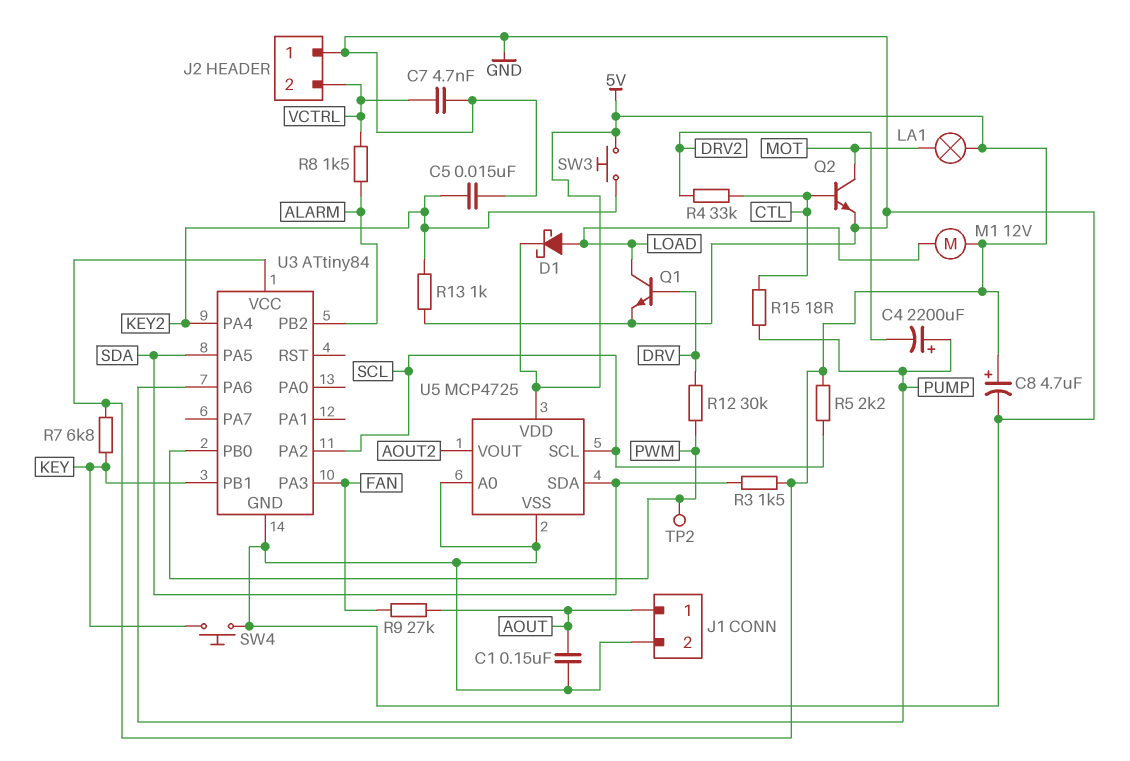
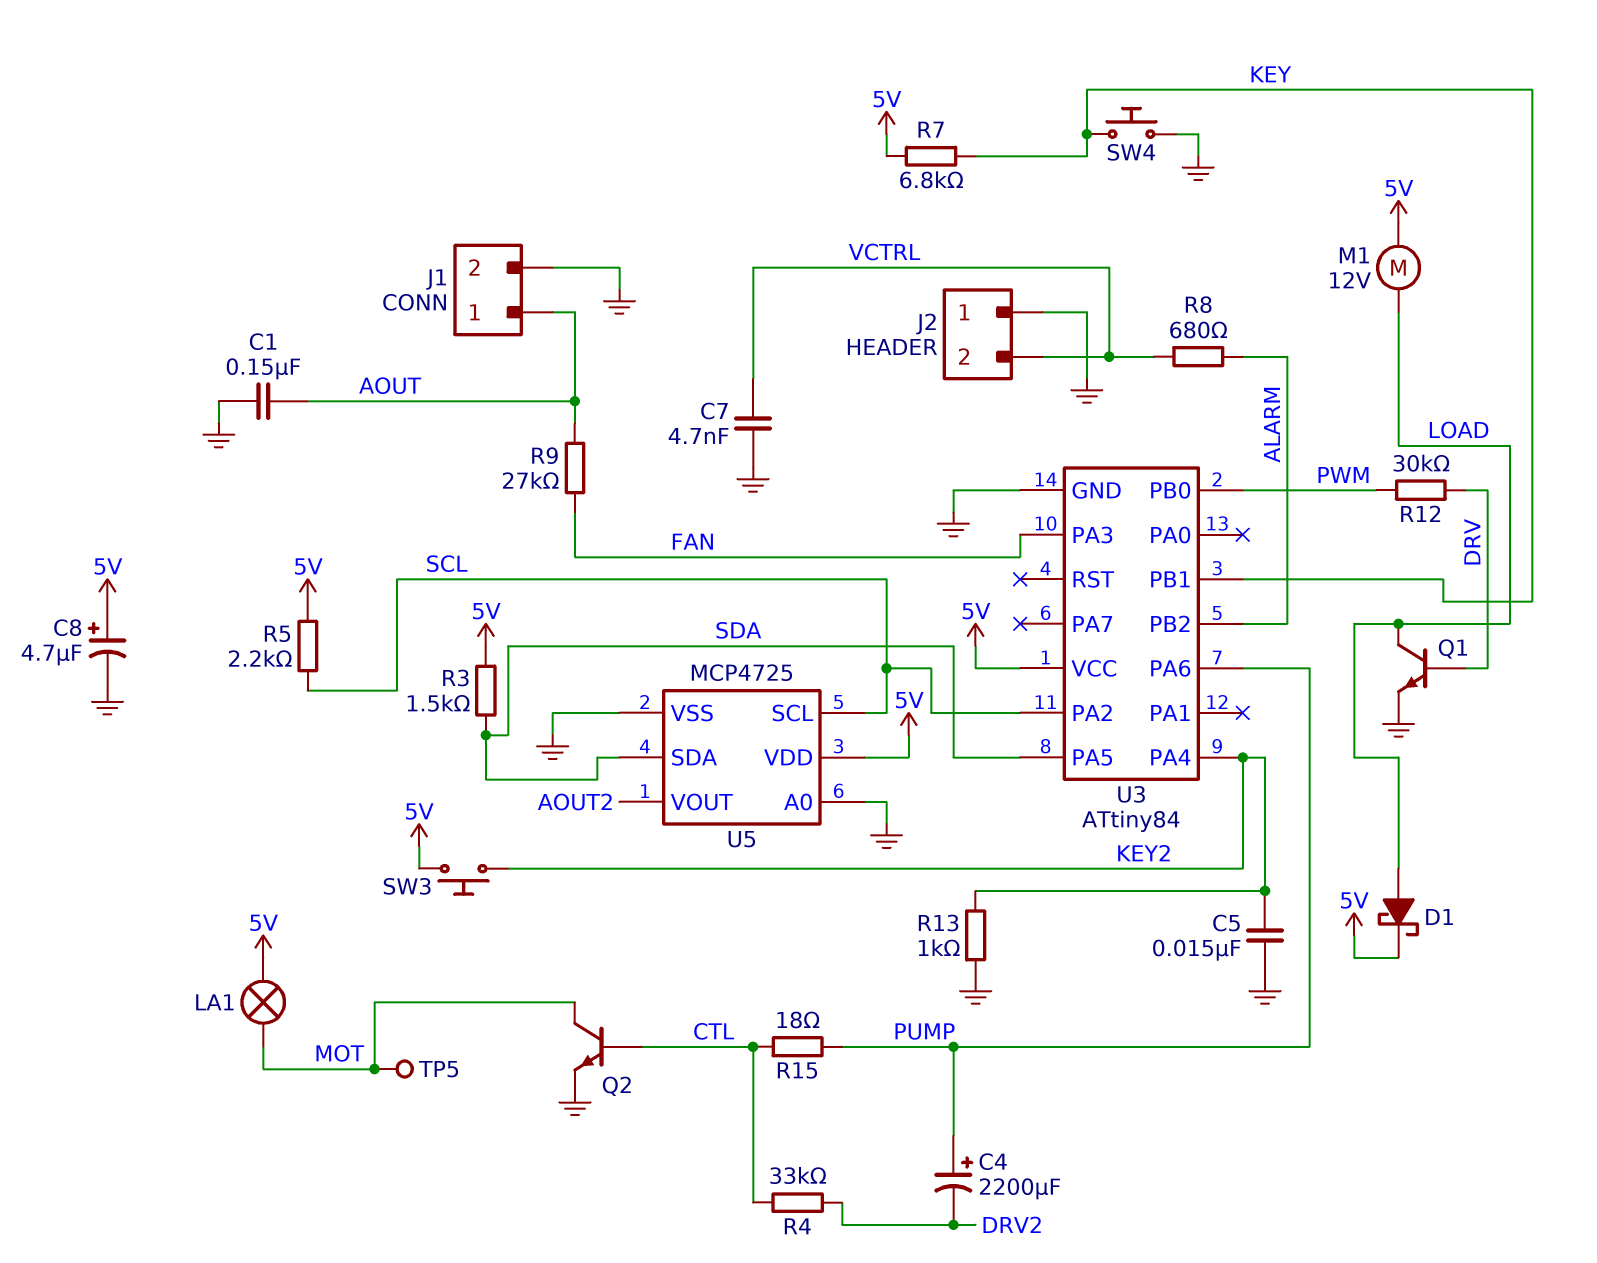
R8: 1.5k (ALARM, VCTRL) -> 680 (ALARM, VCTRL)
TP2: test point (PWM) -> none
TP5: none -> test point (MOT)

